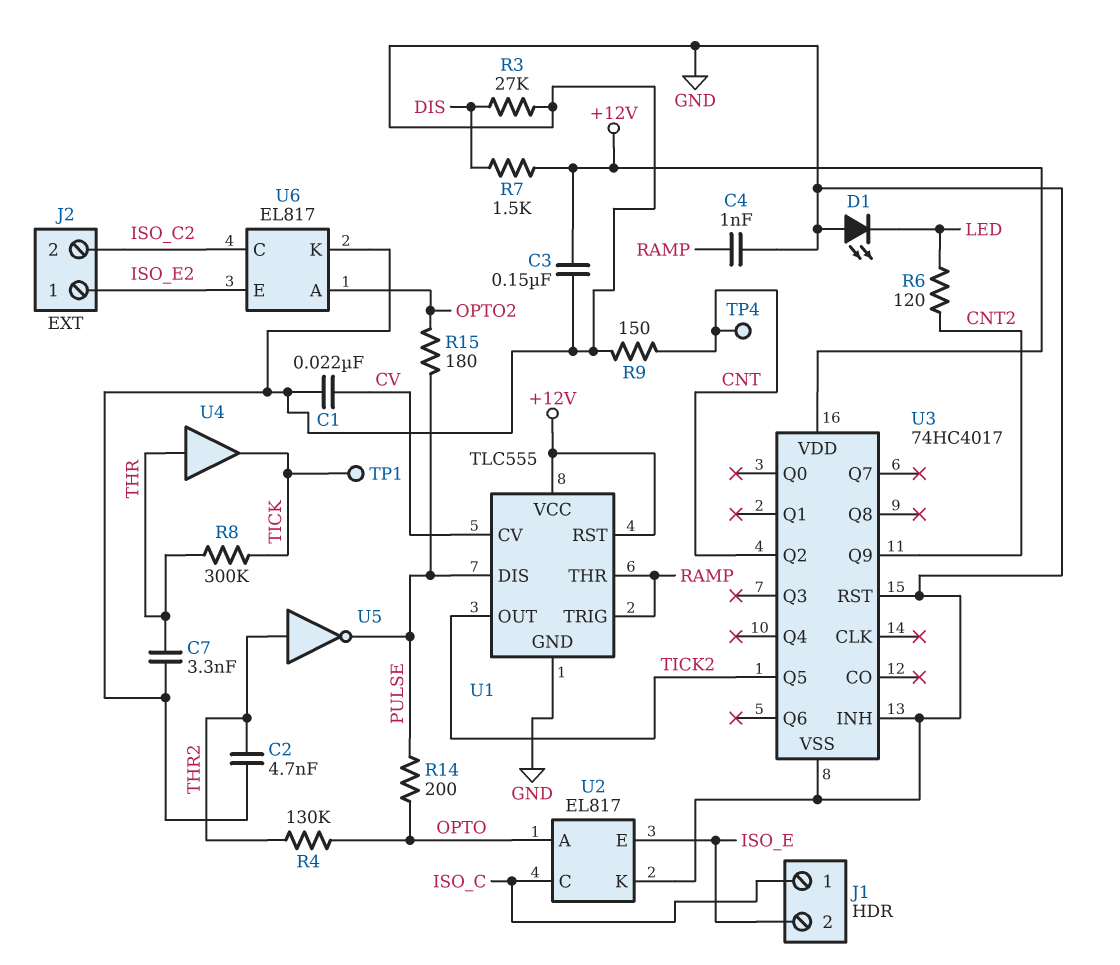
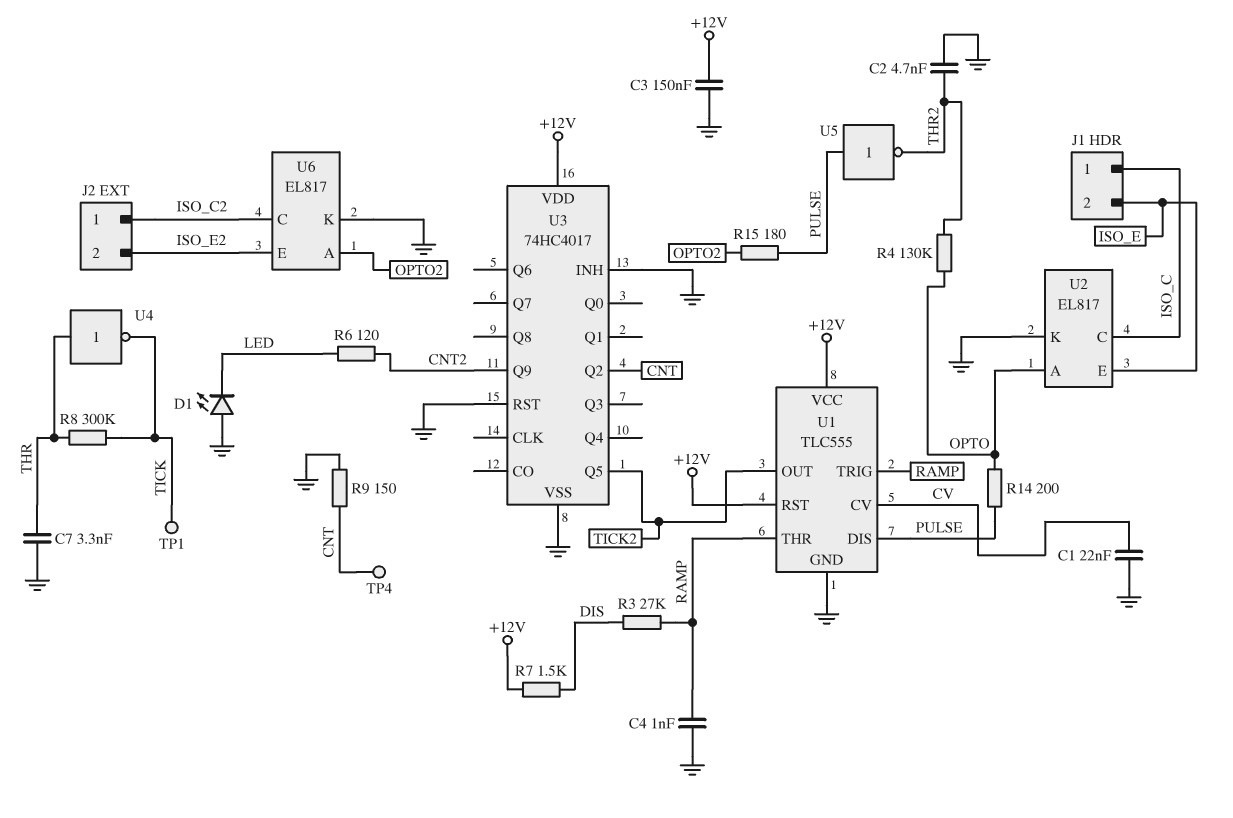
J2 pin 1: ISO_E2 -> ISO_C2
J2 pin 2: ISO_C2 -> ISO_E2
R3: 27k (DIS, GND) -> 27k (DIS, RAMP)
U4: buffer (in THR, out TICK) -> NOT (in THR, out TICK)
U5: NOT (in THR2, out PULSE) -> NOT (in PULSE, out THR2)

